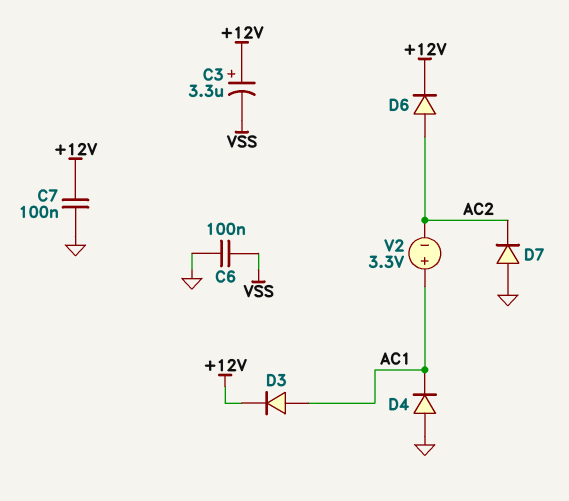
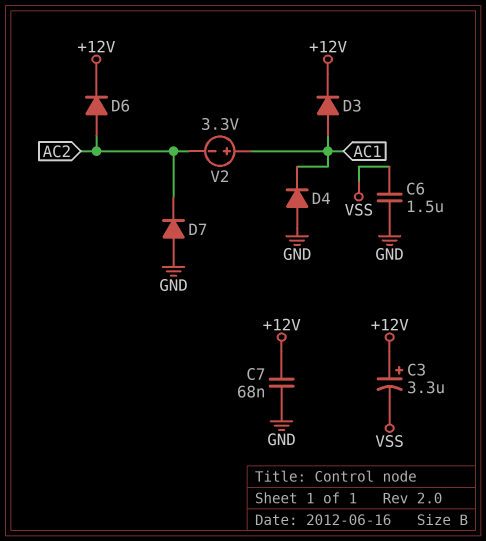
C6: 100nF (GND, VSS) -> 1.5uF (GND, VSS)
C7: 100nF (+12V, GND) -> 68nF (+12V, GND)

